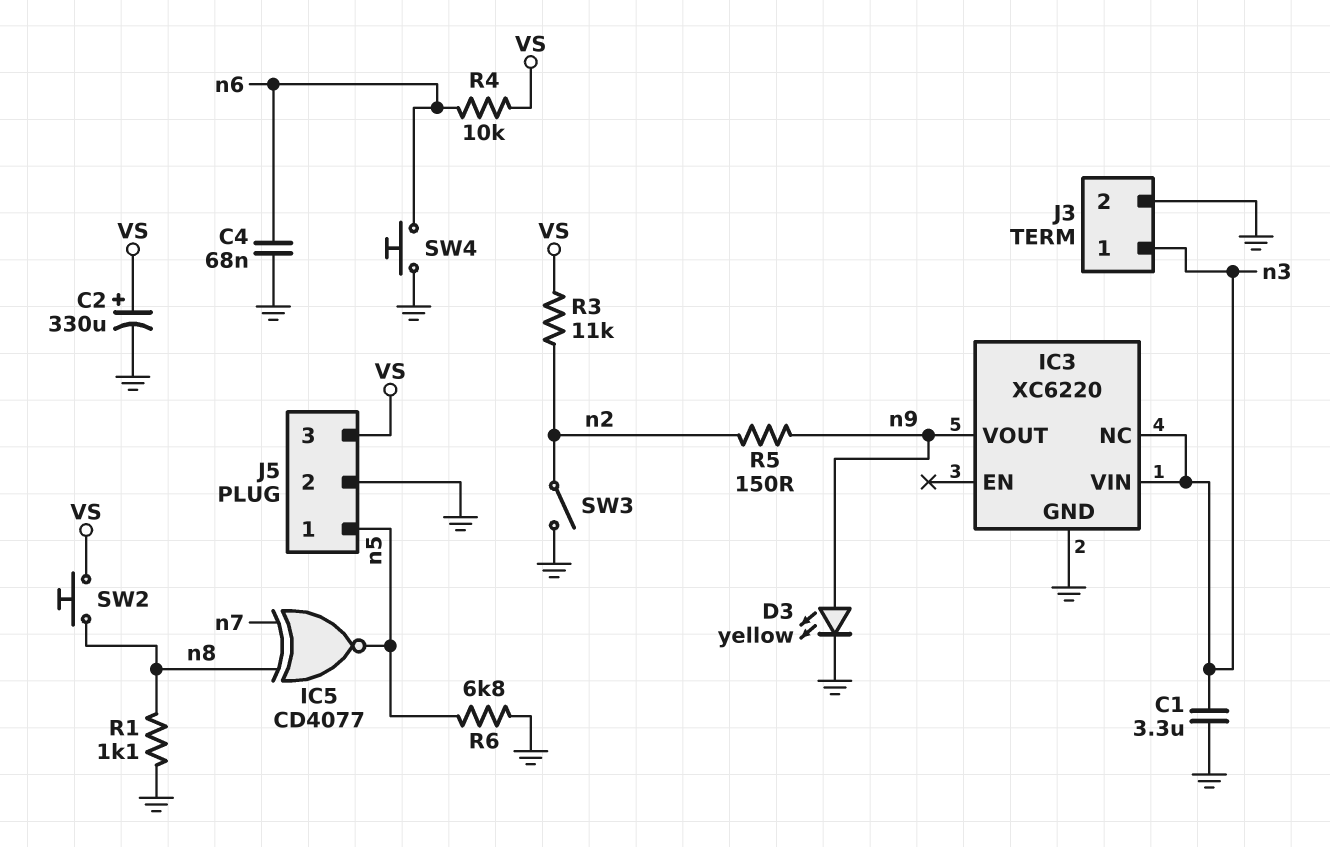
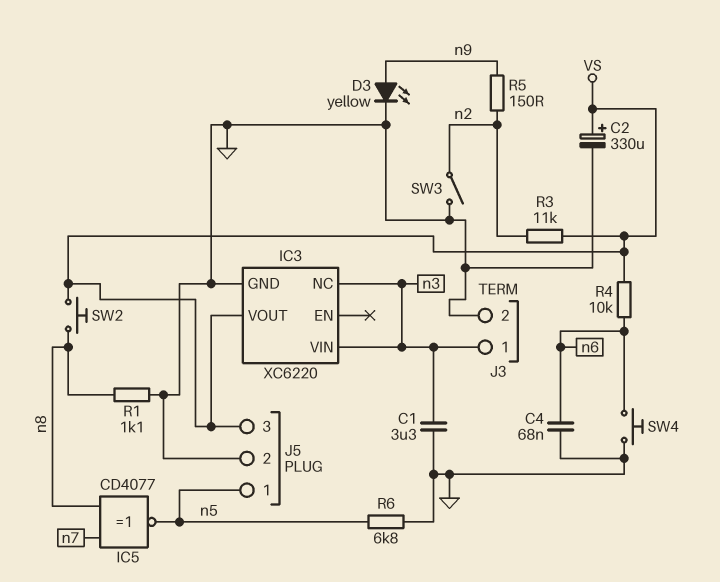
IC3 pin VOUT: n9 -> VS

